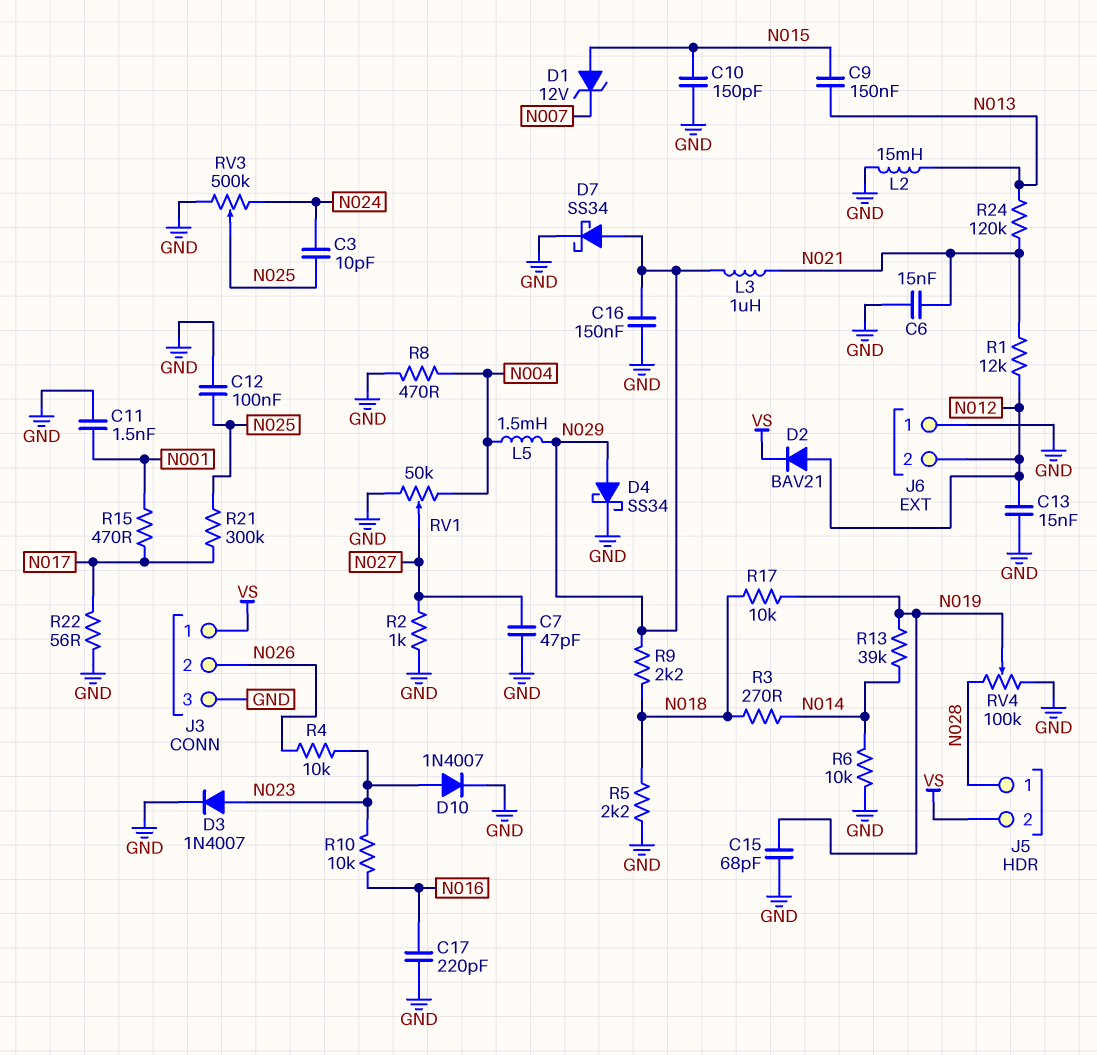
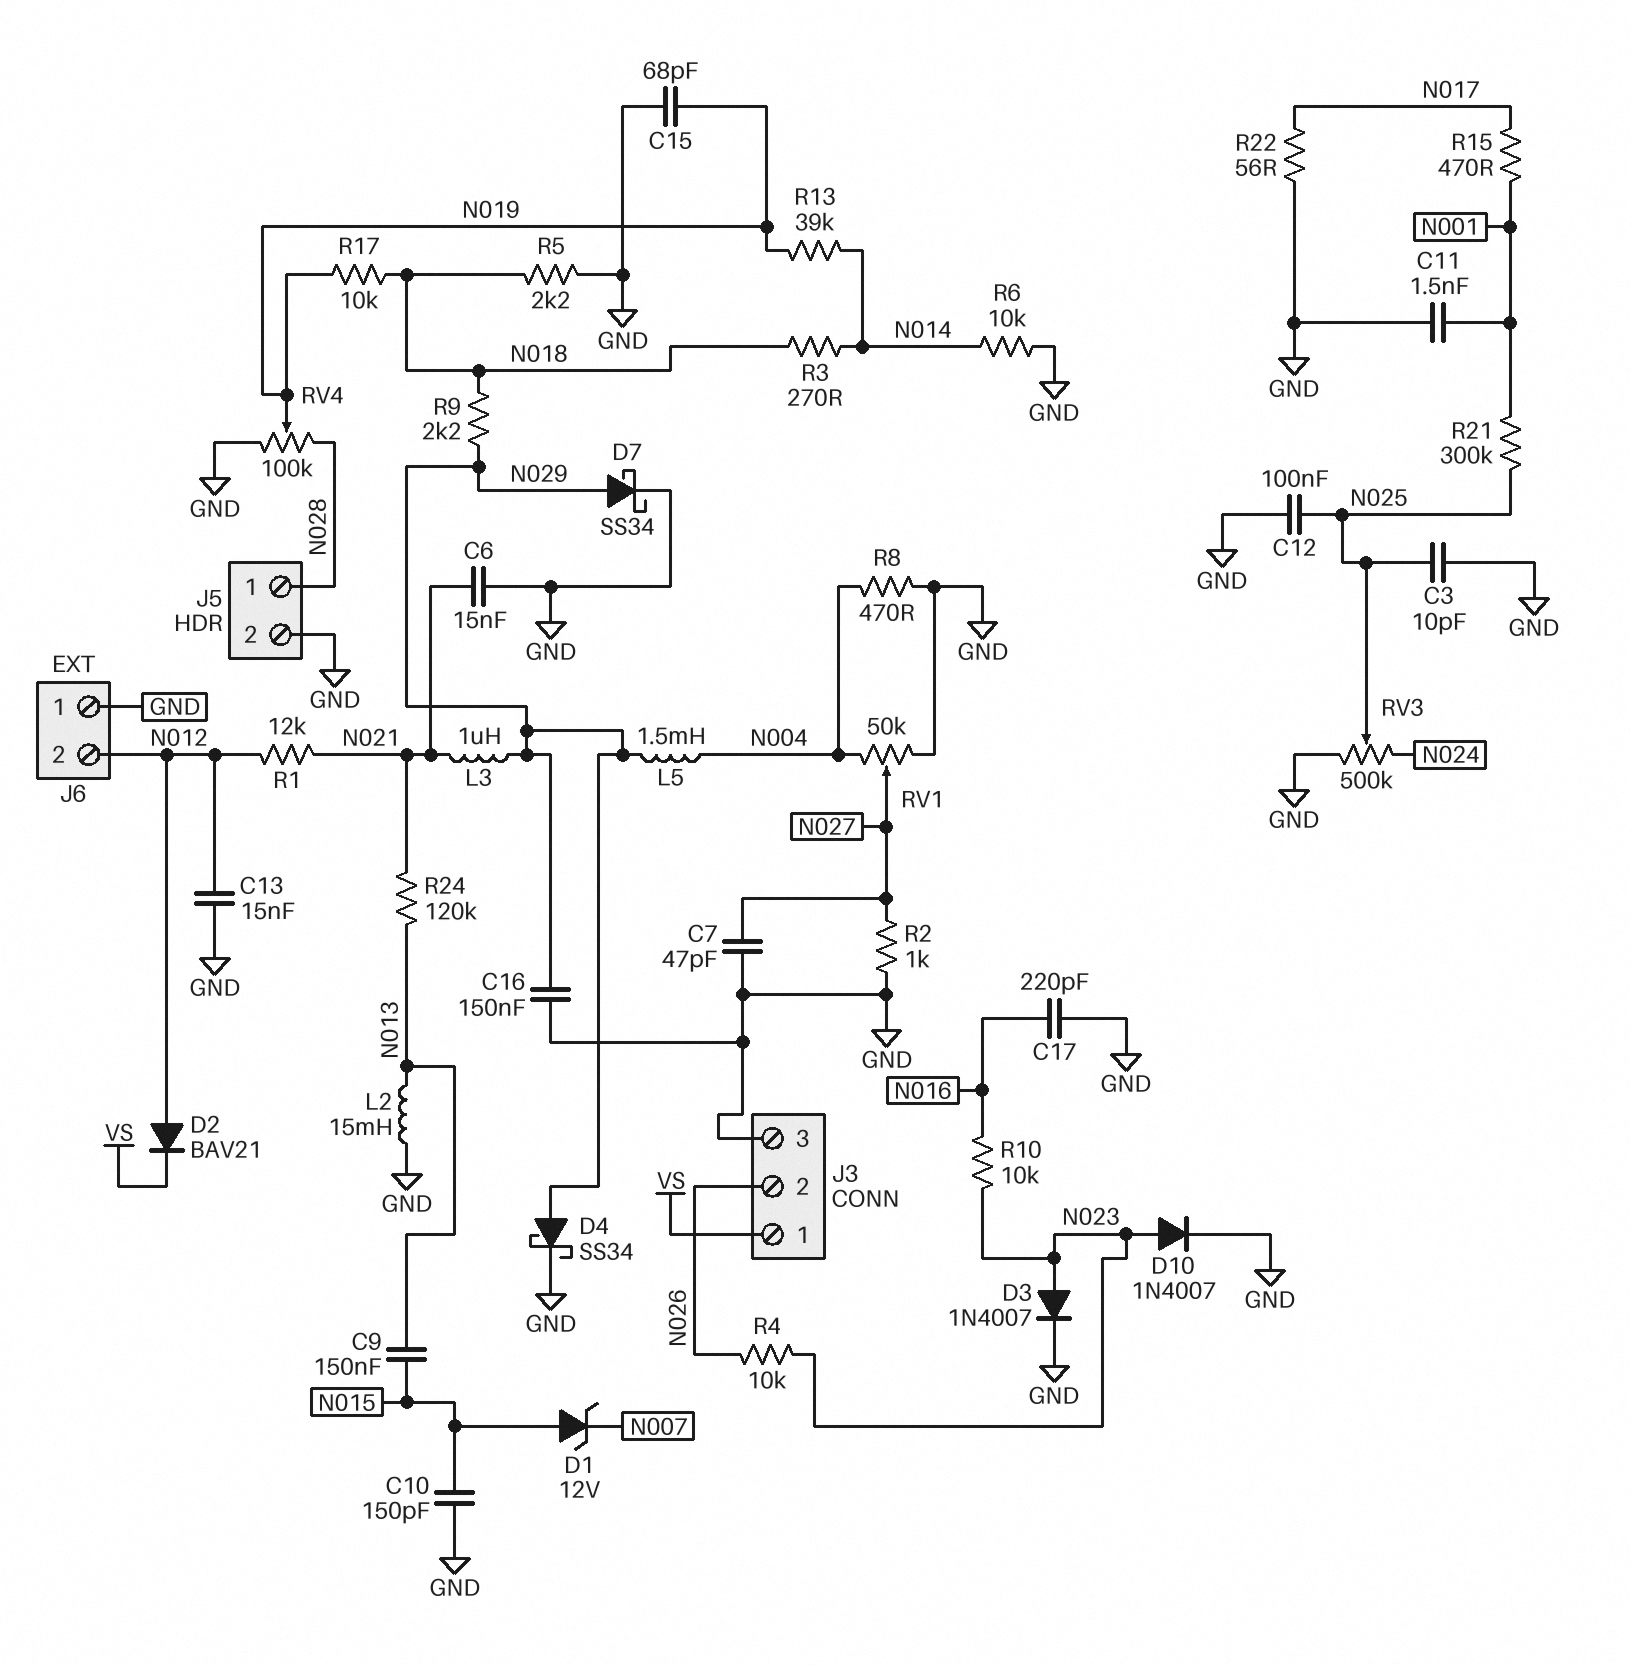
C3: 10pF (N024, N025) -> 10pF (GND, N025)
J5 pin 2: VS -> GND
R21: 300k (N017, N025) -> 300k (N001, N025)

